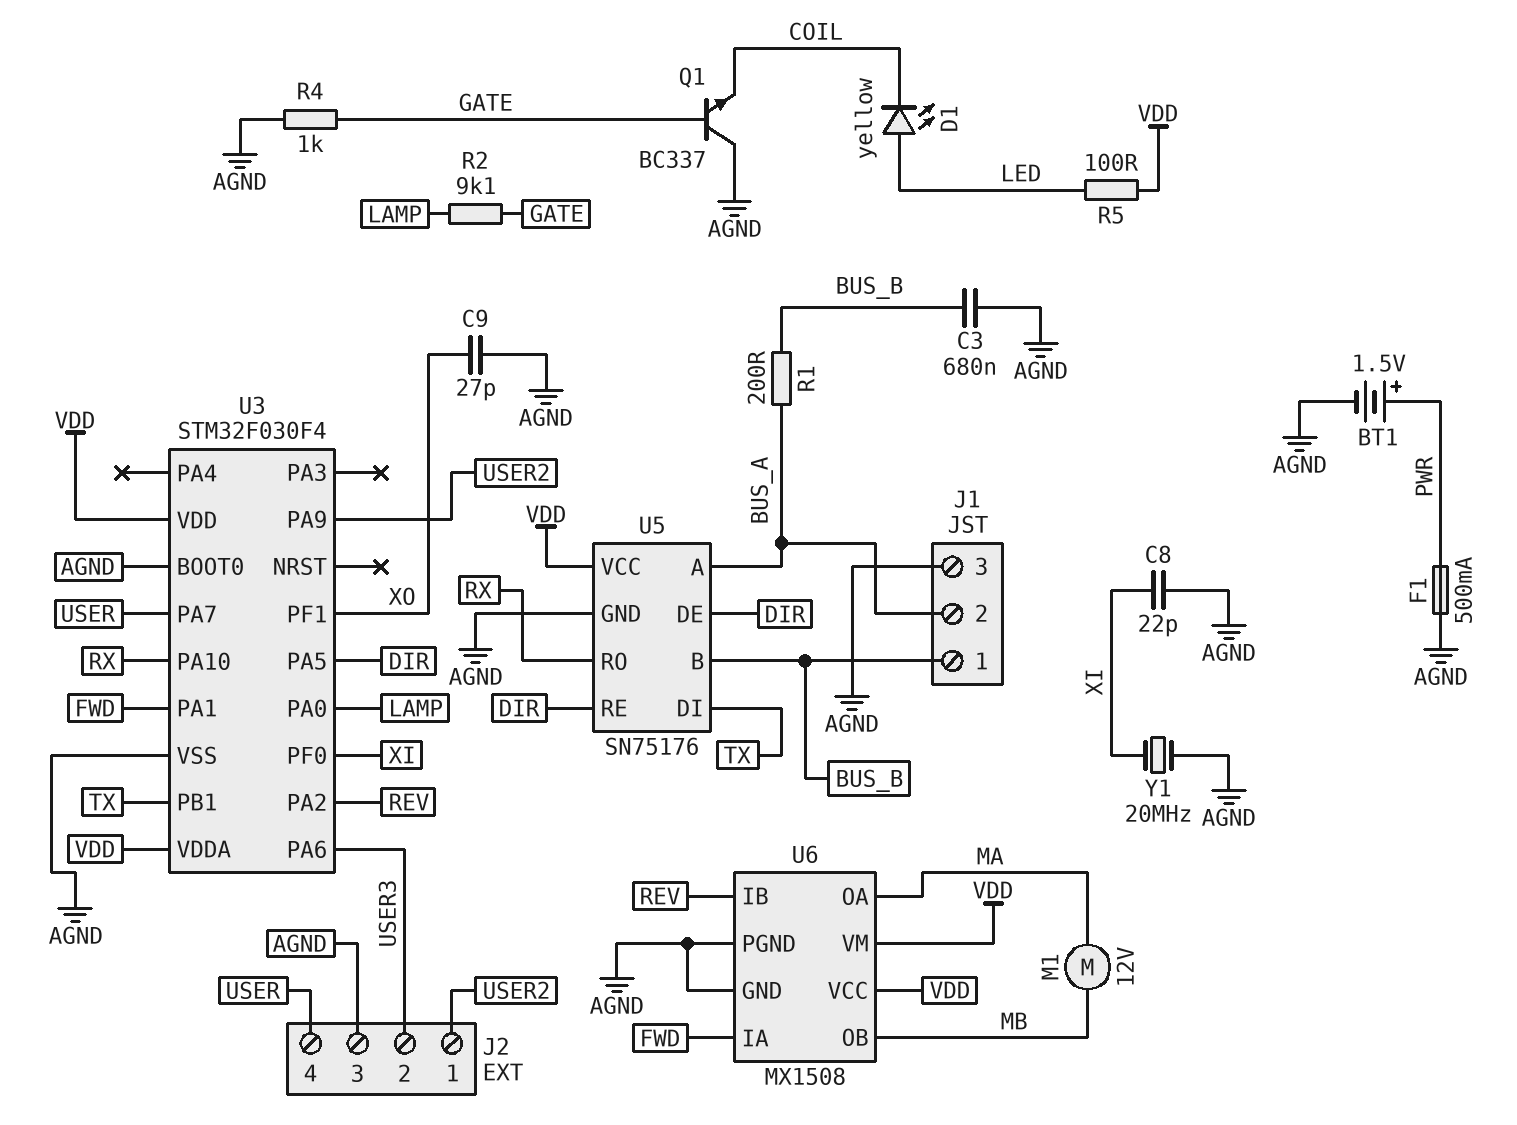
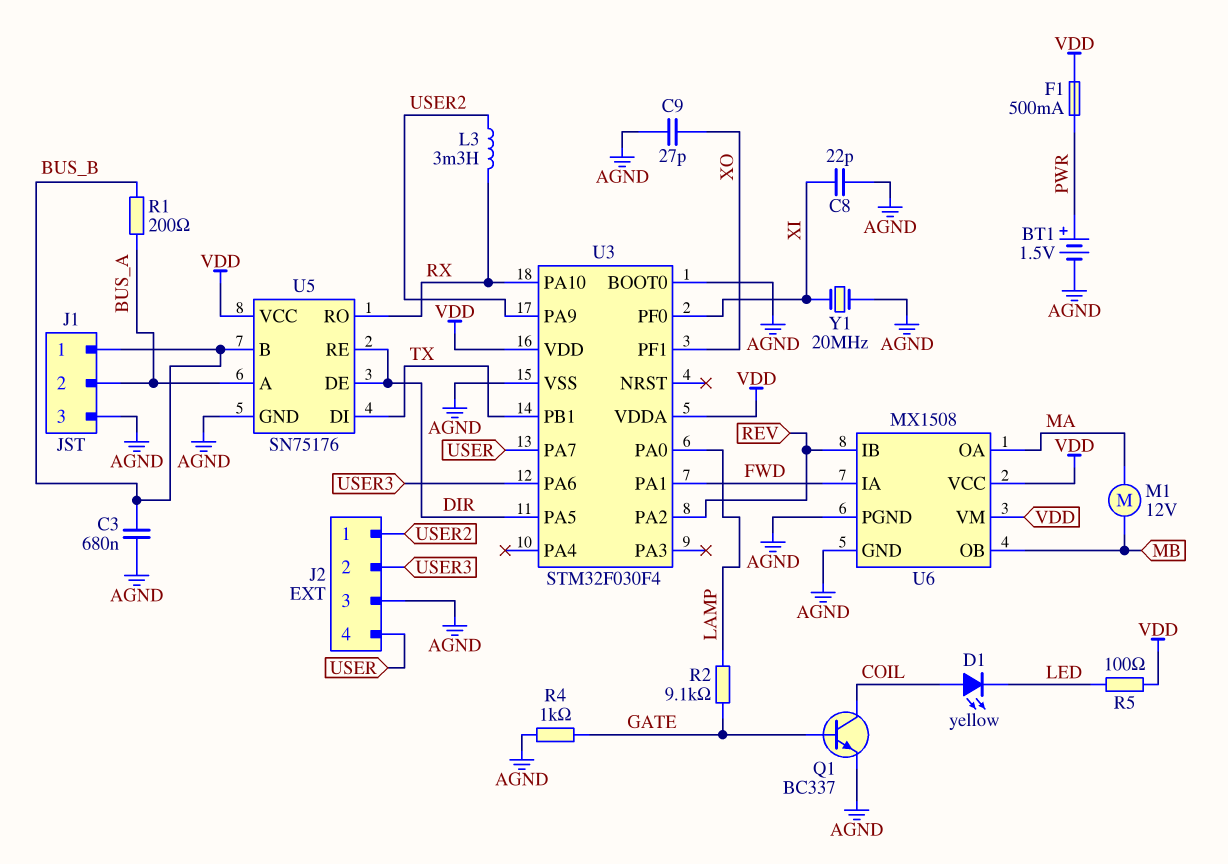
D1: LED yellow (A LED, K COIL) -> LED yellow (A COIL, K LED)
F1: 500mA (AGND, PWR) -> 500mA (PWR, VDD)
L3: none -> 3.3mH (RX, USER2)
Q1: NPN BC337 (B GATE, C AGND, E COIL) -> NPN BC337 (B GATE, C COIL, E AGND)

